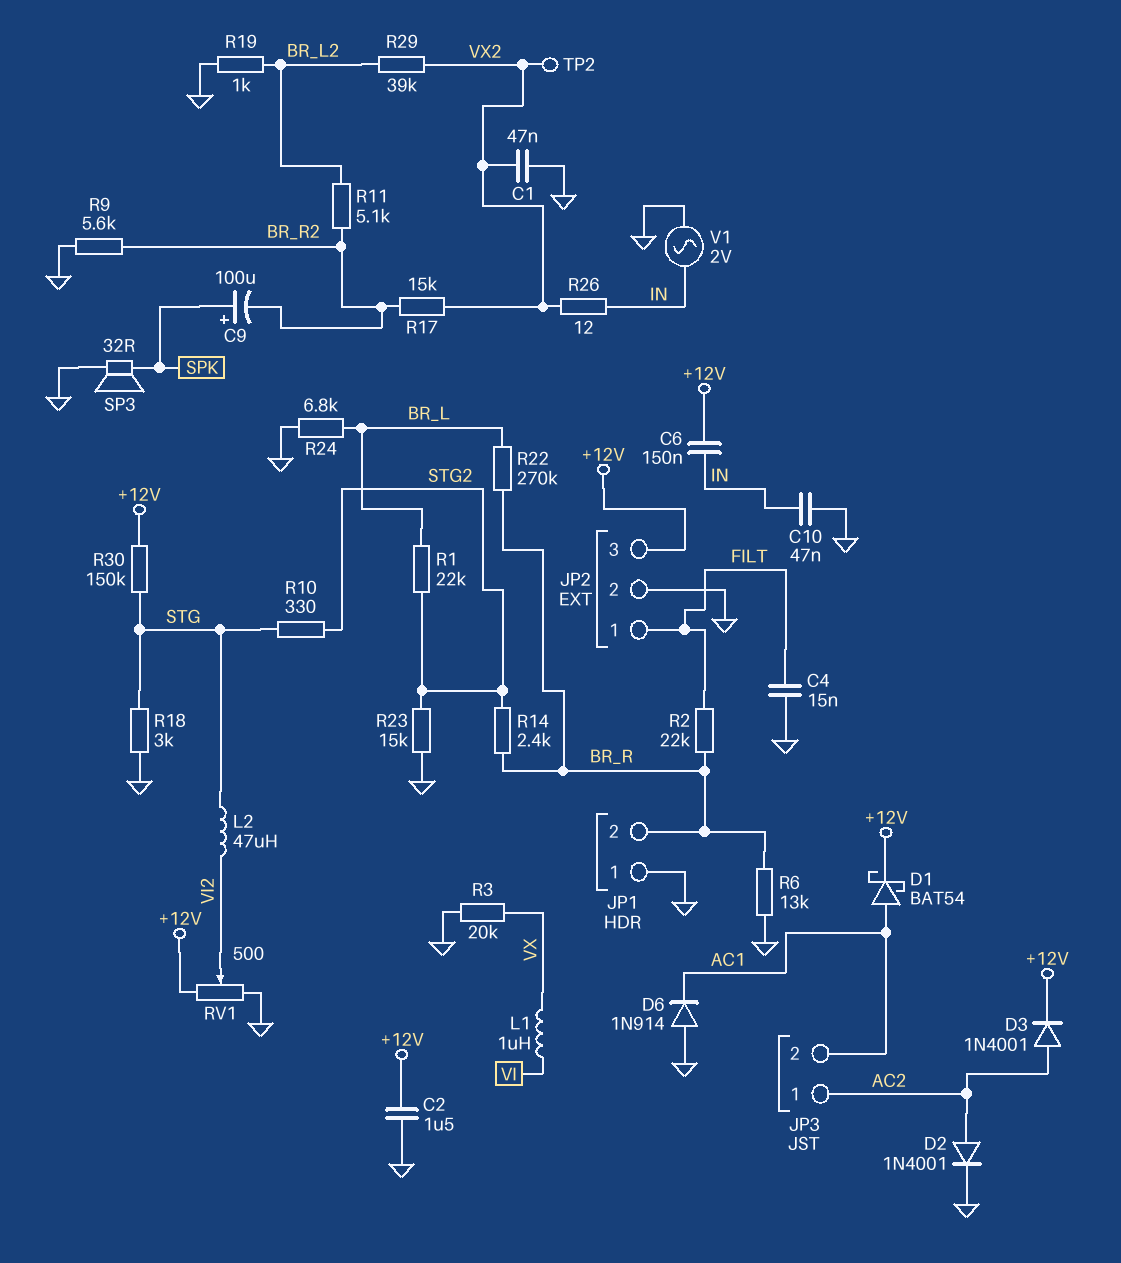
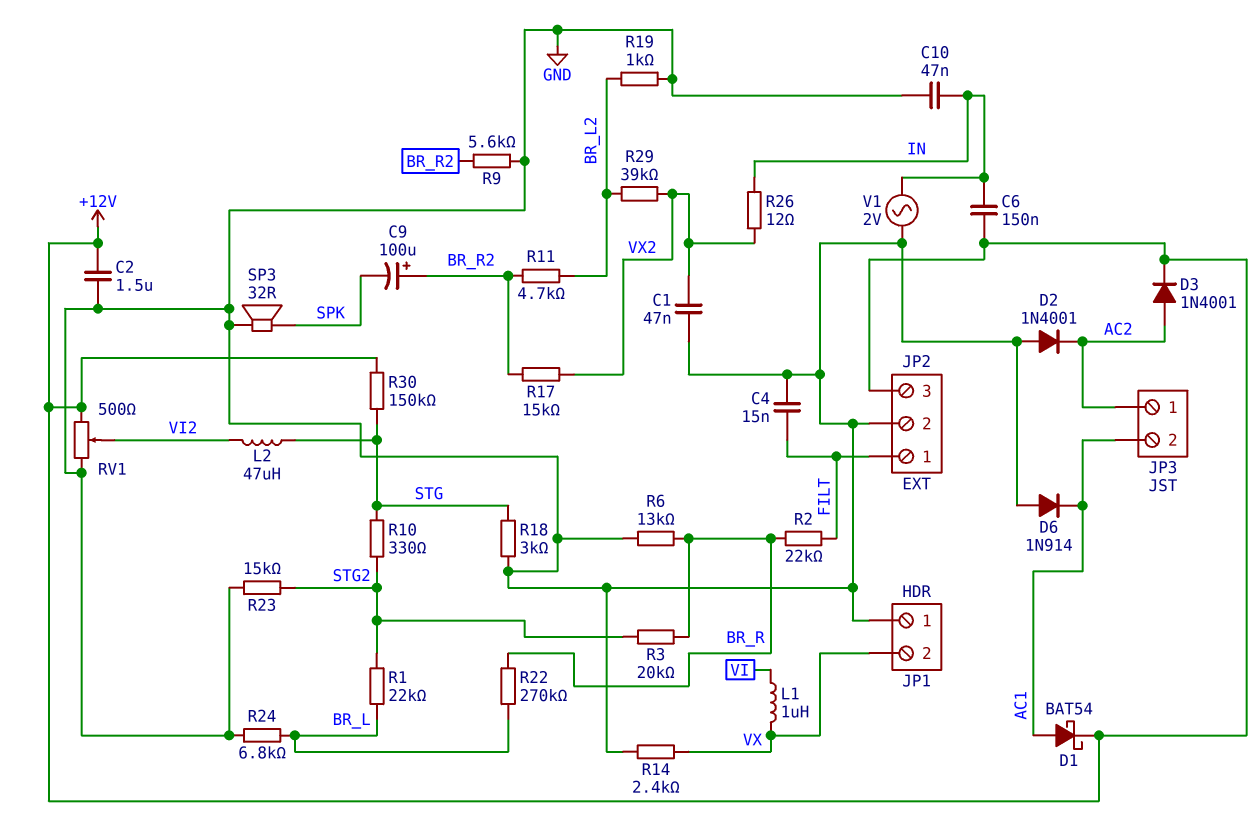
C9: 100uF (plus SPK, minus BR_R2) -> 100uF (plus BR_R2, minus SPK)
D2: diode 1N4001 (A AC2, K GND) -> diode 1N4001 (A GND, K AC2)
JP1 pin 2: BR_R -> VX
R3: 20k (GND, VX) -> 20k (BR_R, STG2)
R11: 5.1k (BR_L2, BR_R2) -> 4.7k (BR_L2, BR_R2)
R14: 2.4k (BR_R, STG2) -> 2.4k (GND, VX)
TP2: test point (VX2) -> none

